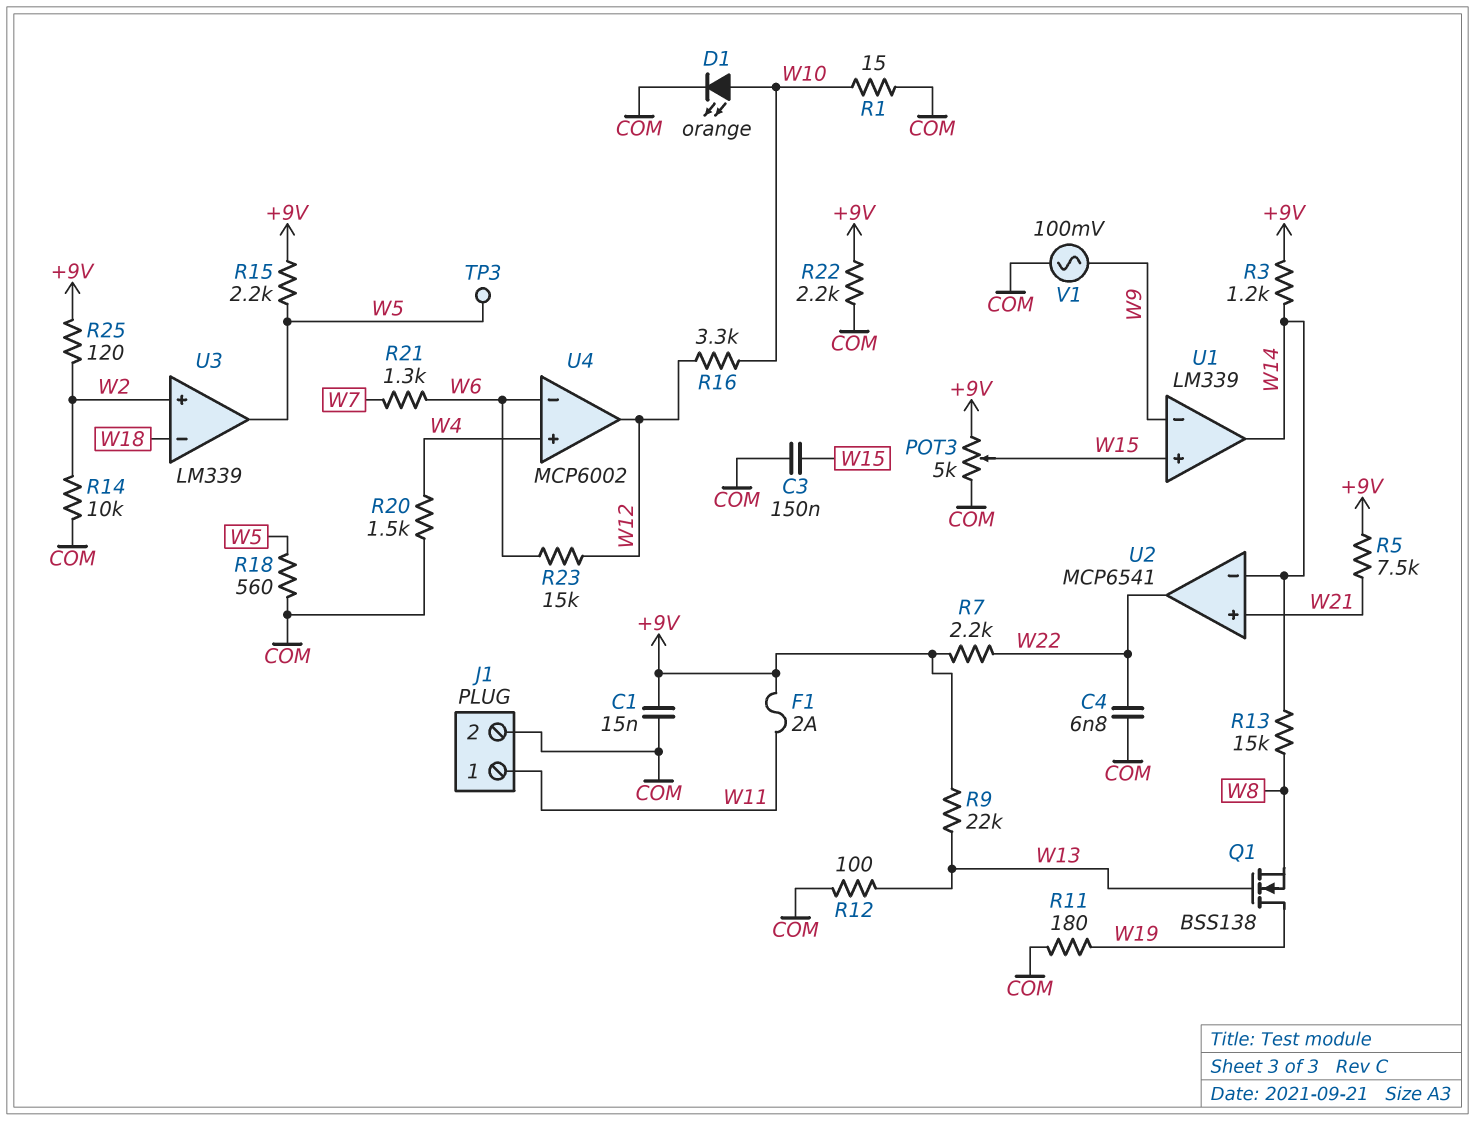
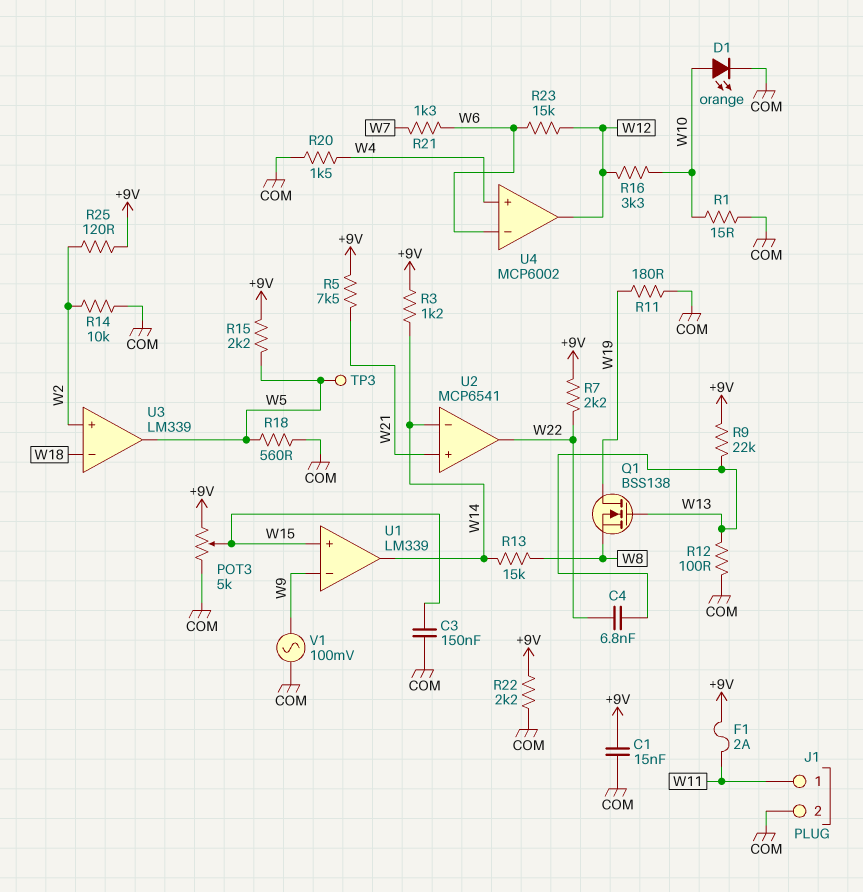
C4: 6.8nF (COM, W22) -> 6.8nF (W13, W22)

